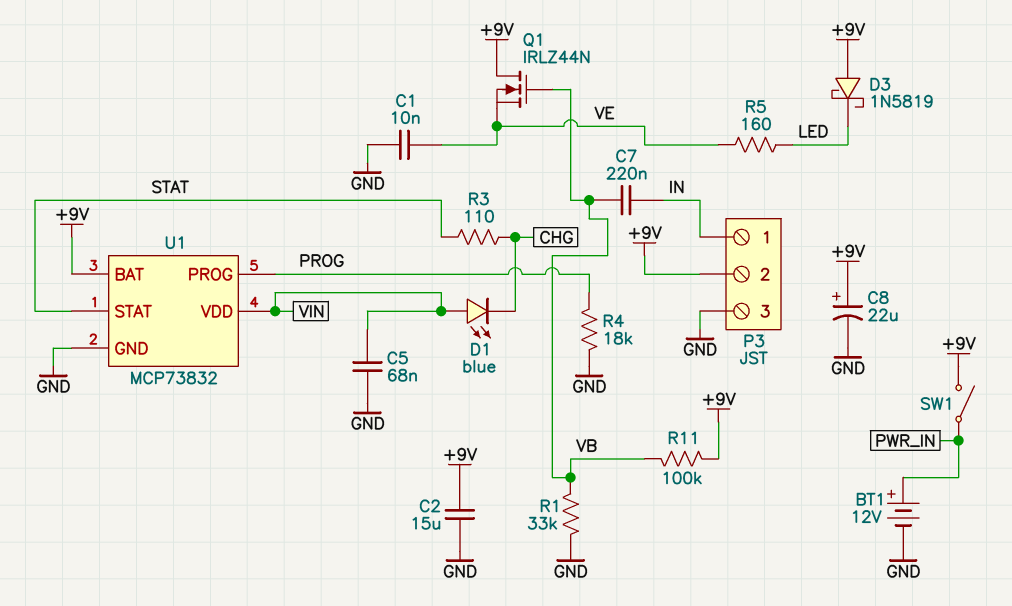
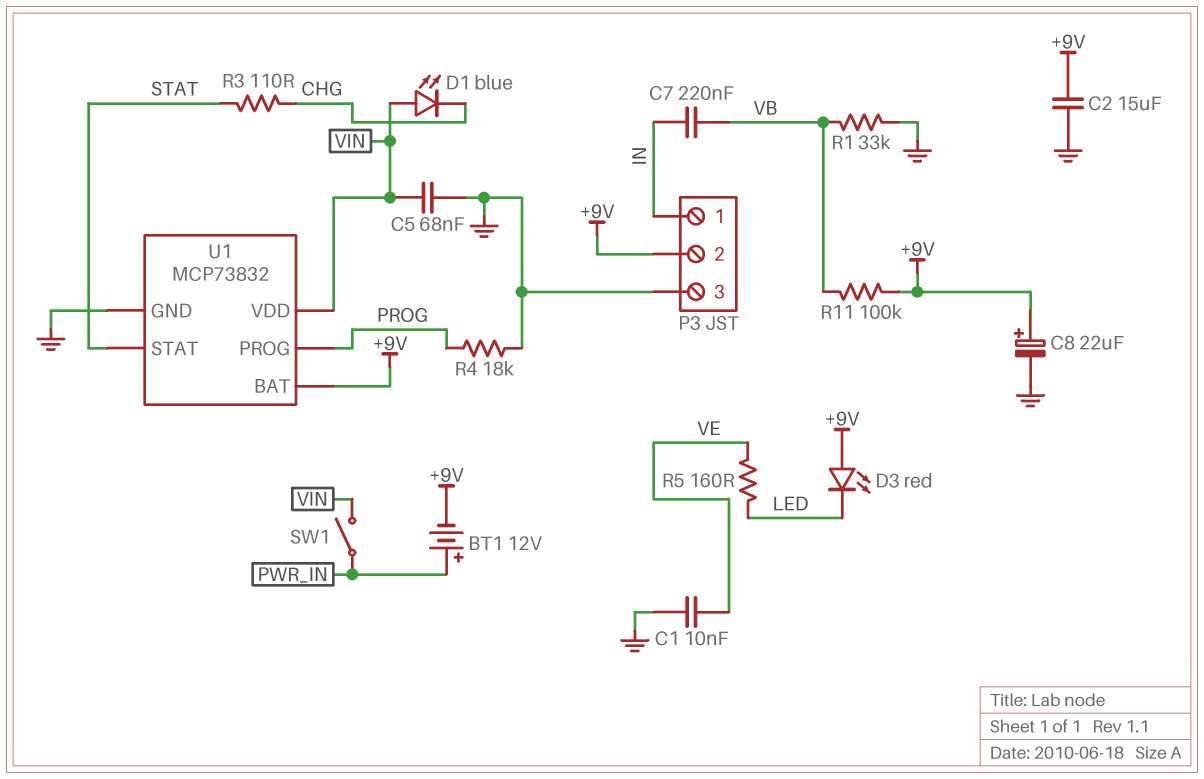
BT1: 12V (plus PWR_IN, minus GND) -> 12V (plus PWR_IN, minus +9V)
D3: schottky 1N5819 (A +9V, K LED) -> LED red (A +9V, K LED)
Q1: NMOS IRLZ44N (G VB, D +9V, S VE) -> none
SW1: switch (+9V, PWR_IN) -> switch (PWR_IN, VIN)

